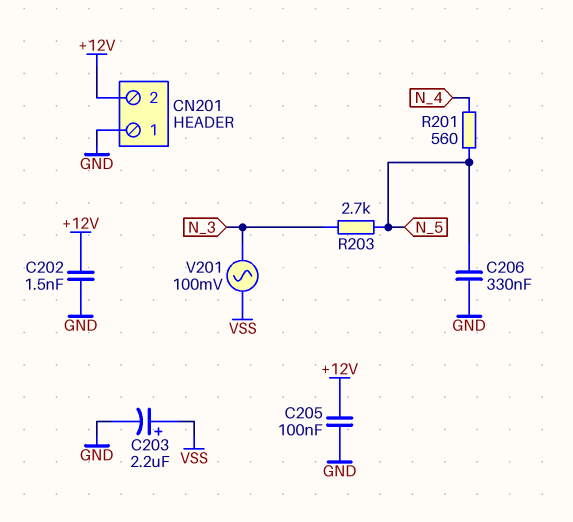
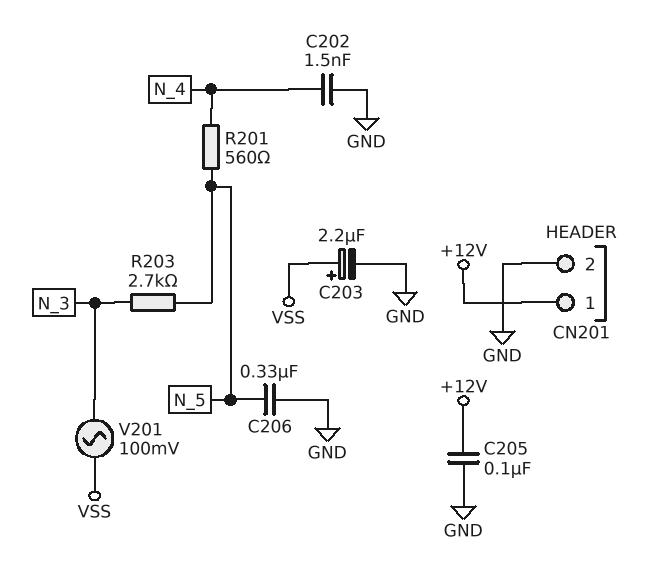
C202: 1.5nF (+12V, GND) -> 1.5nF (GND, N_4)
CN201 pin 1: GND -> +12V
CN201 pin 2: +12V -> GND

